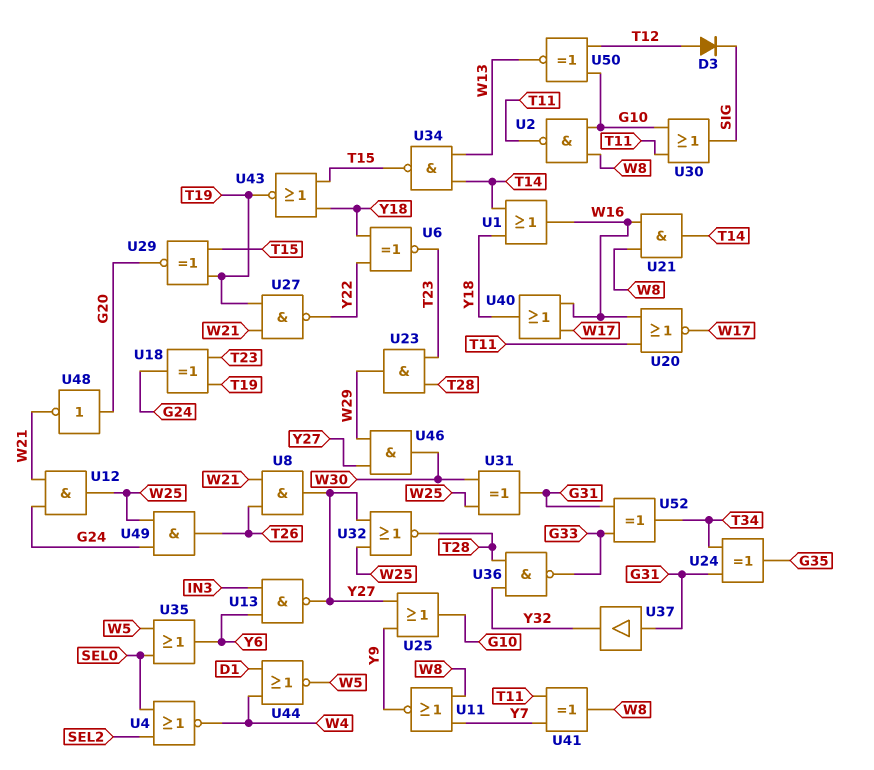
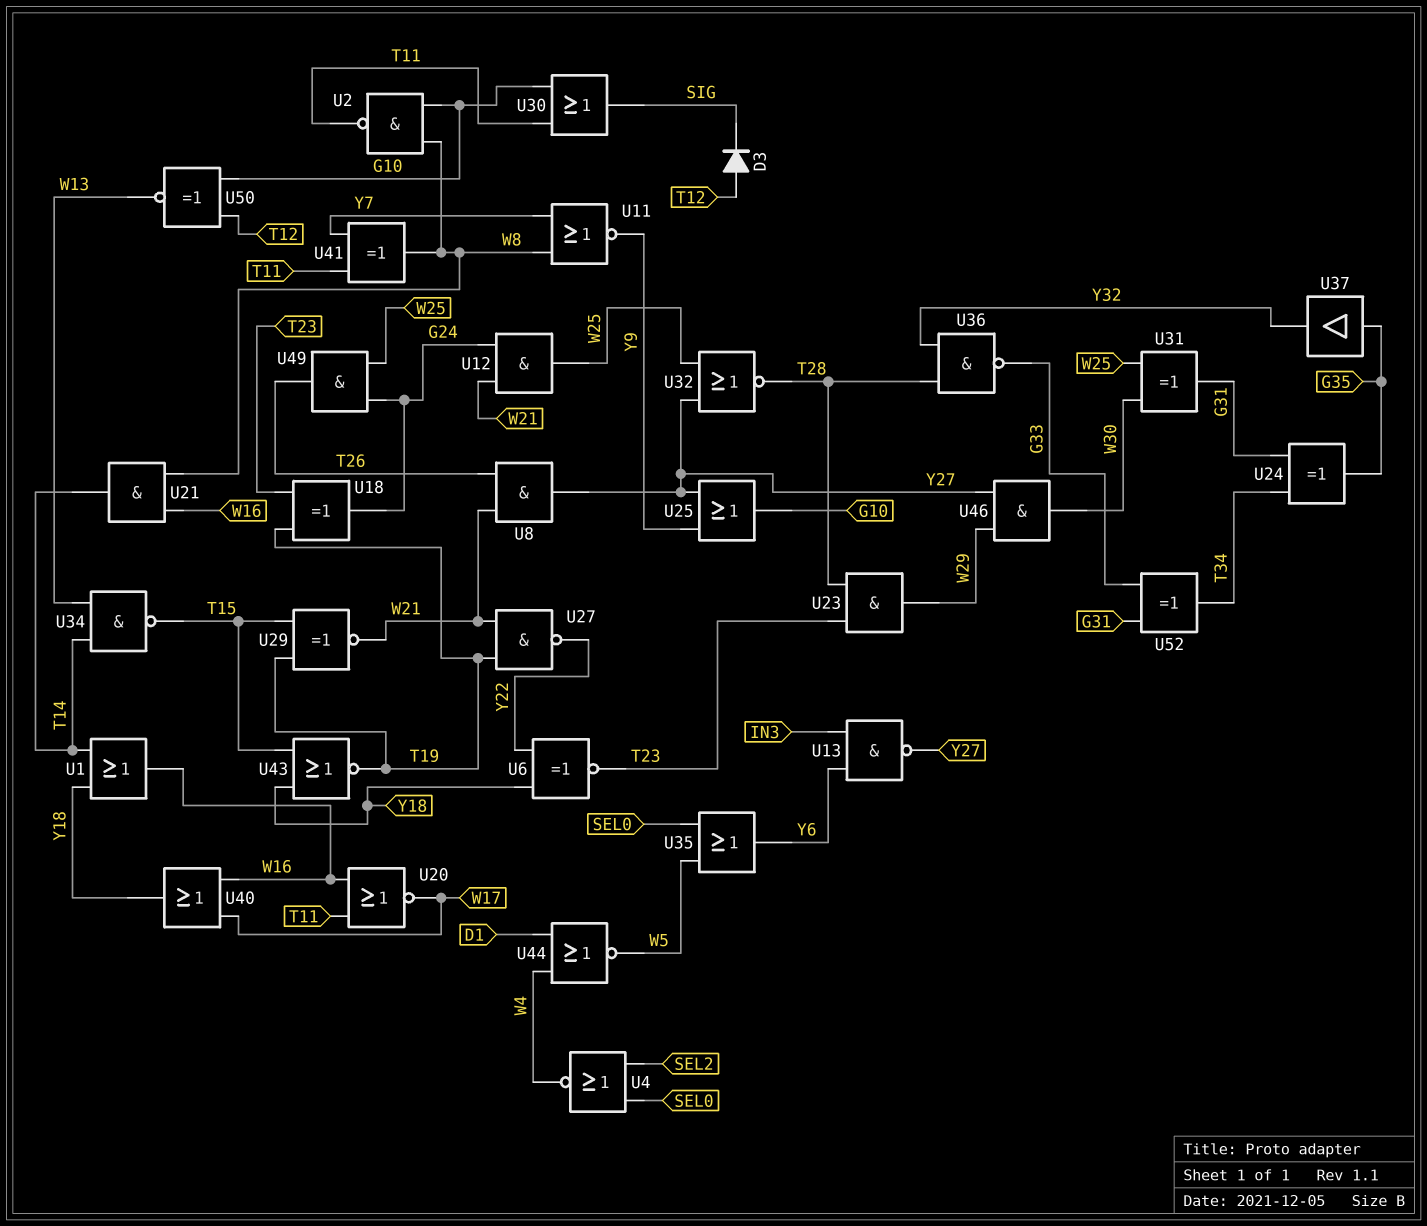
U29: XNOR (in T15, in T19, out G20) -> XNOR (in T15, in T19, out W21)
U37: buffer (in G31, out Y32) -> buffer (in G35, out Y32)
U48: NOT (in G20, out W21) -> none

